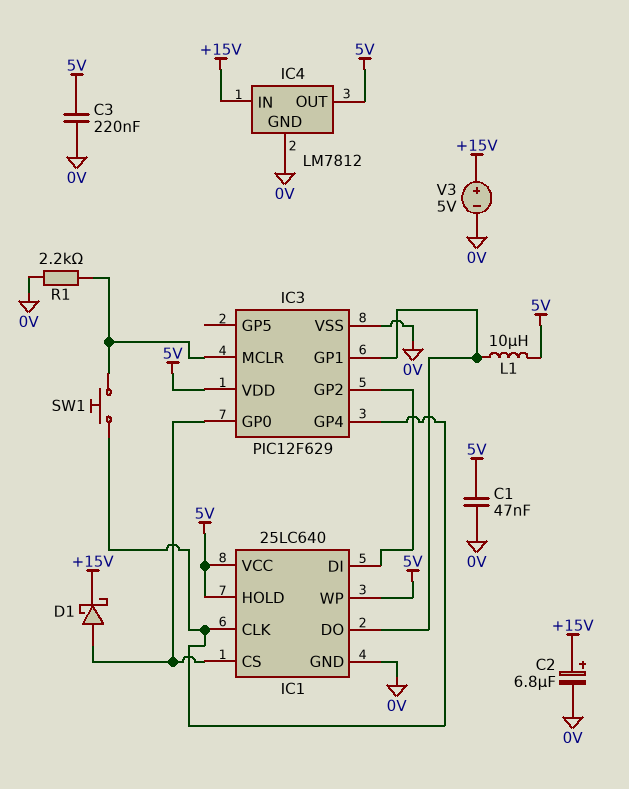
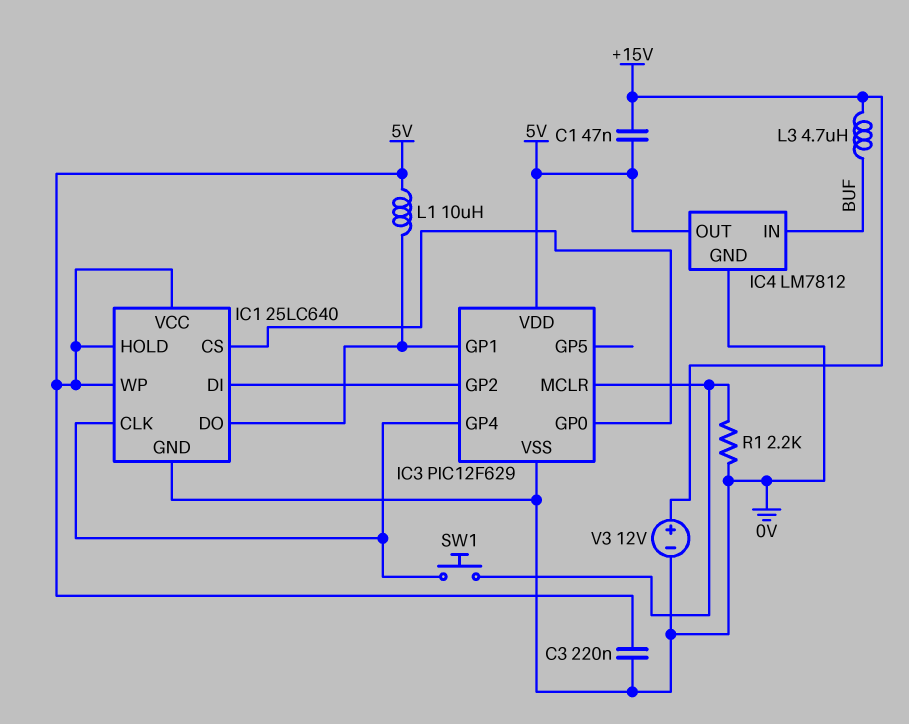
C1: 47nF (0V, 5V) -> 47nF (+15V, 5V)
C2: 6.8uF (plus +15V, minus 0V) -> none
D1: schottky (A IC1/CS, K +15V) -> none
IC4 pin IN: +15V -> BUF
L3: none -> 4.7uH (+15V, BUF)
V3: 5V (plus +15V, minus 0V) -> 12V (plus +15V, minus 0V)

